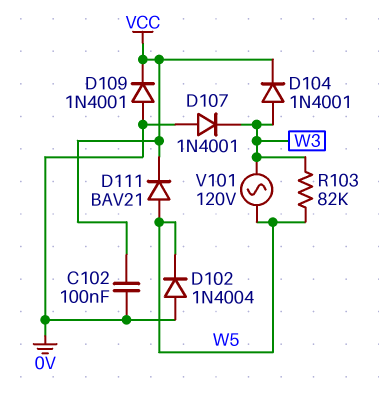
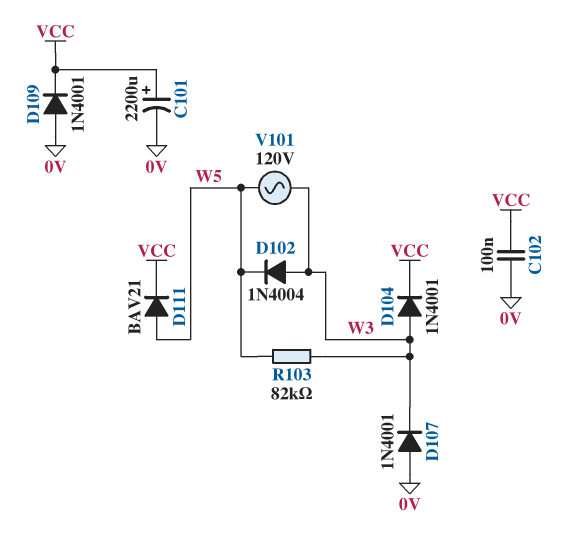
C101: none -> 2200uF (plus VCC, minus 0V)
D102: diode 1N4004 (A 0V, K W5) -> diode 1N4004 (A W3, K W5)

